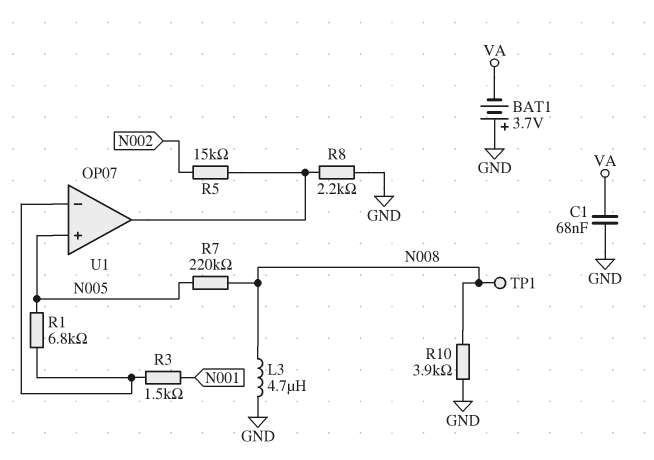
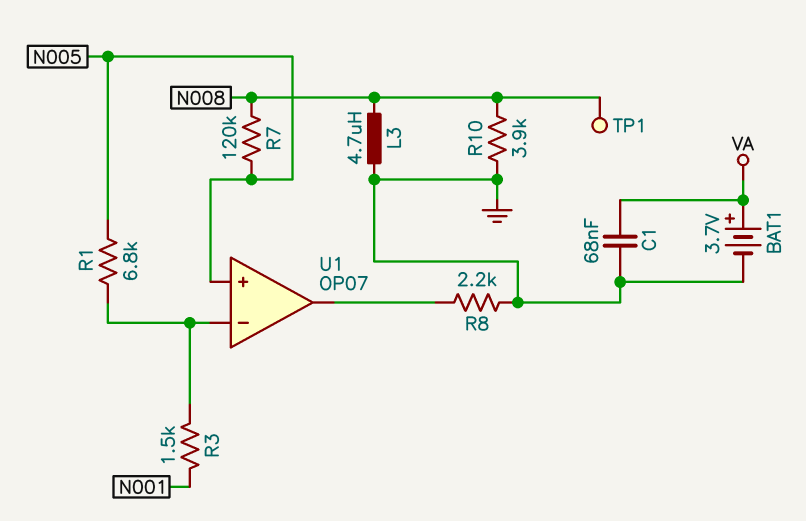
BAT1: 3.7V (plus GND, minus VA) -> 3.7V (plus VA, minus GND)
R5: 15k (N002, U1/out) -> none
R7: 220k (N005, N008) -> 120k (N005, N008)

